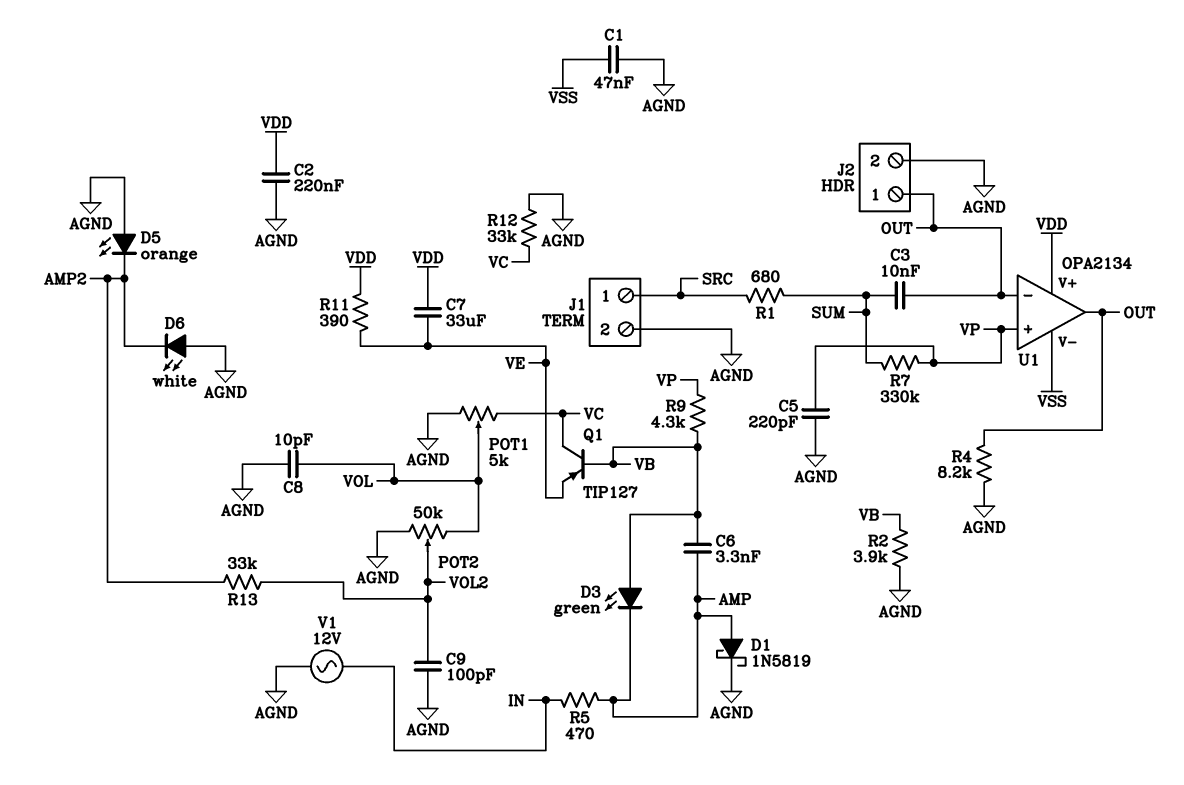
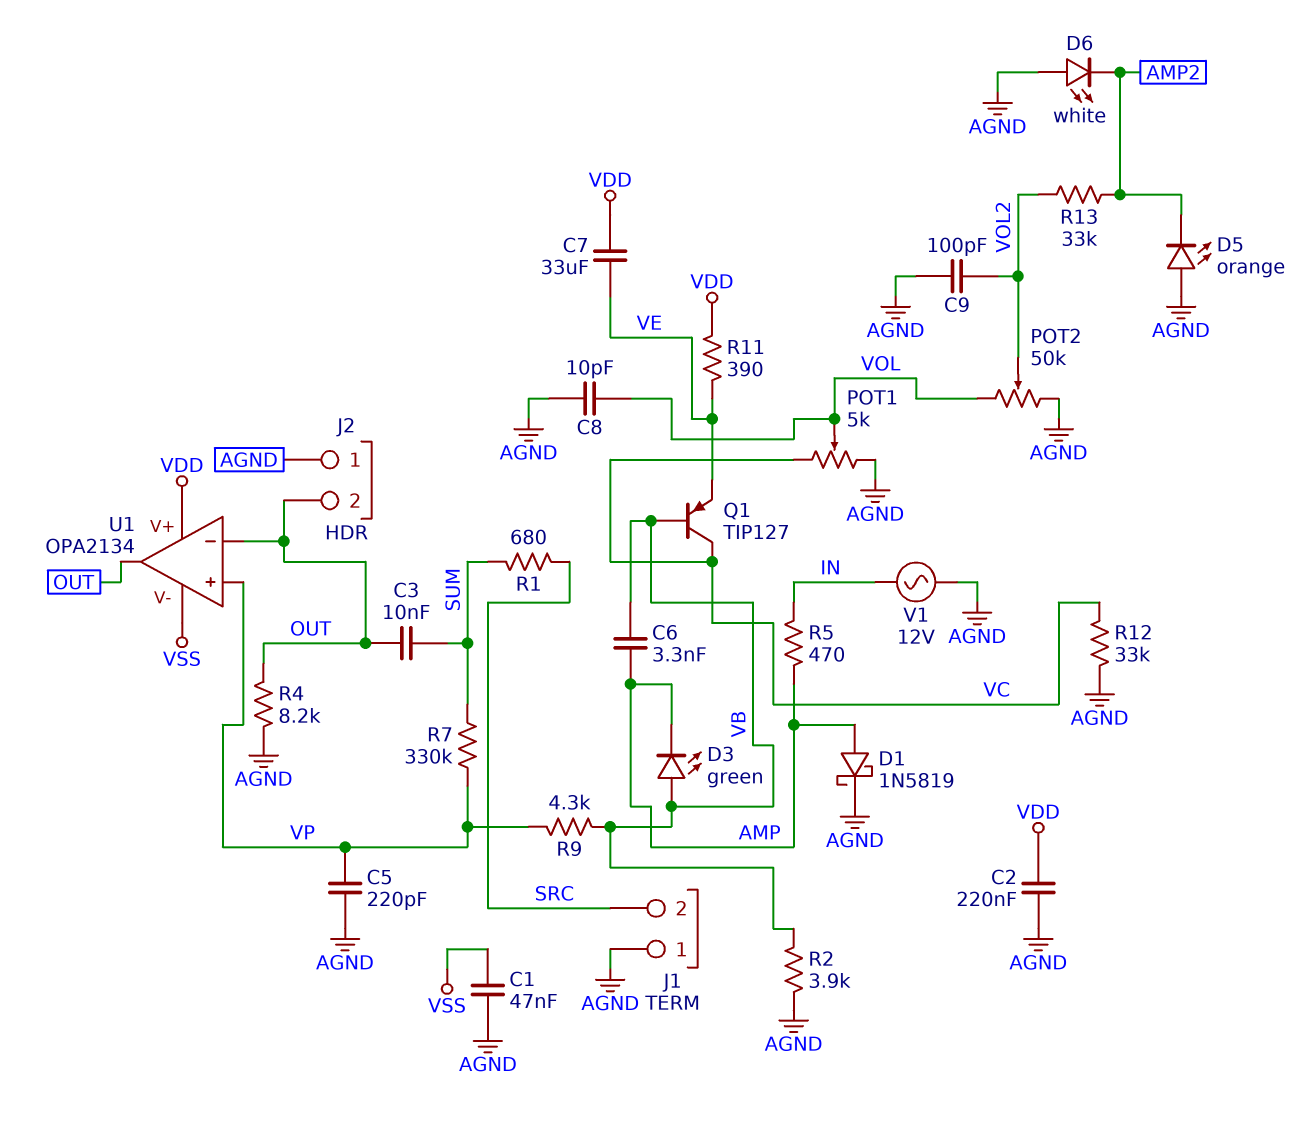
J1 pin 1: SRC -> AGND
J1 pin 2: AGND -> SRC
J2 pin 1: OUT -> AGND
J2 pin 2: AGND -> OUT

